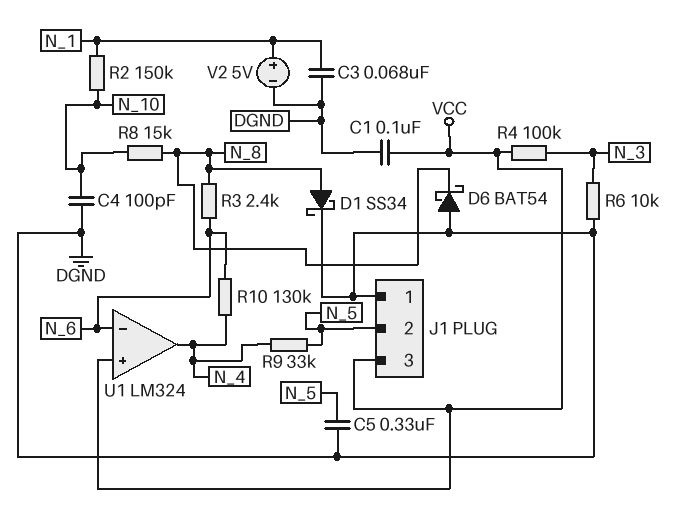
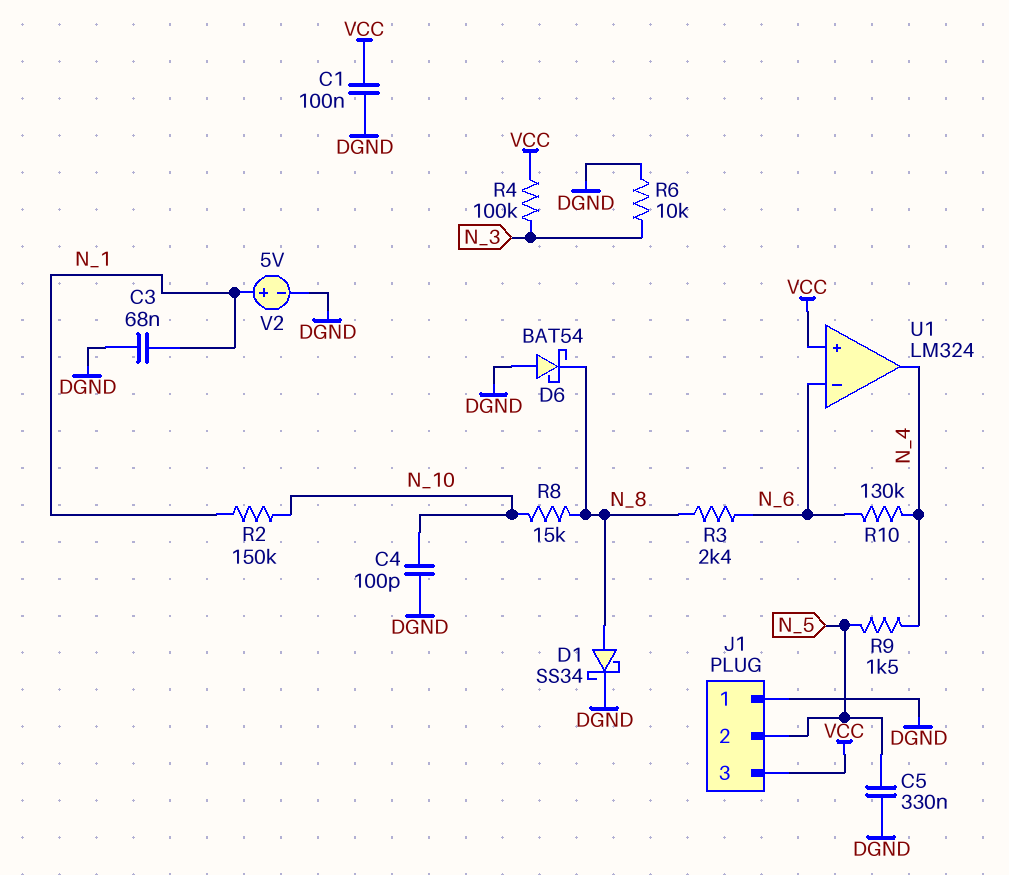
R9: 33k (N_4, N_5) -> 1.5k (N_4, N_5)

